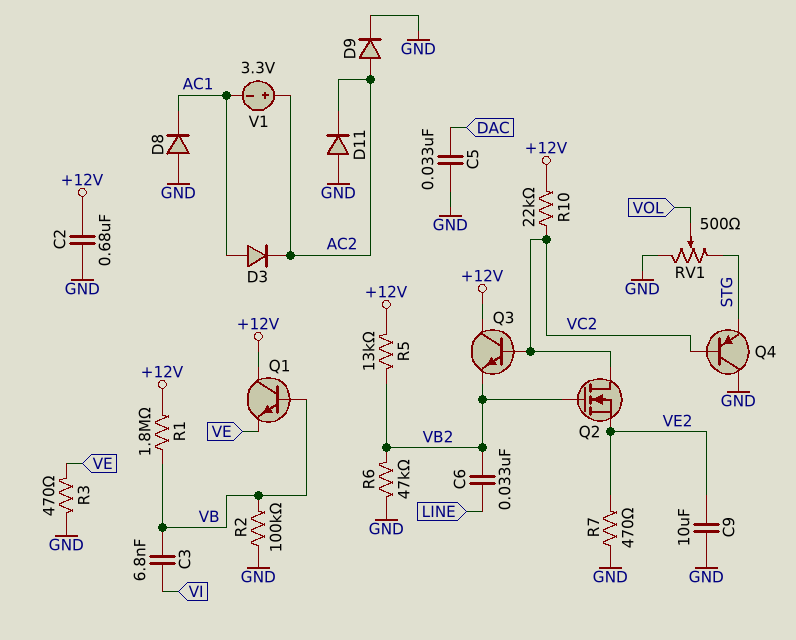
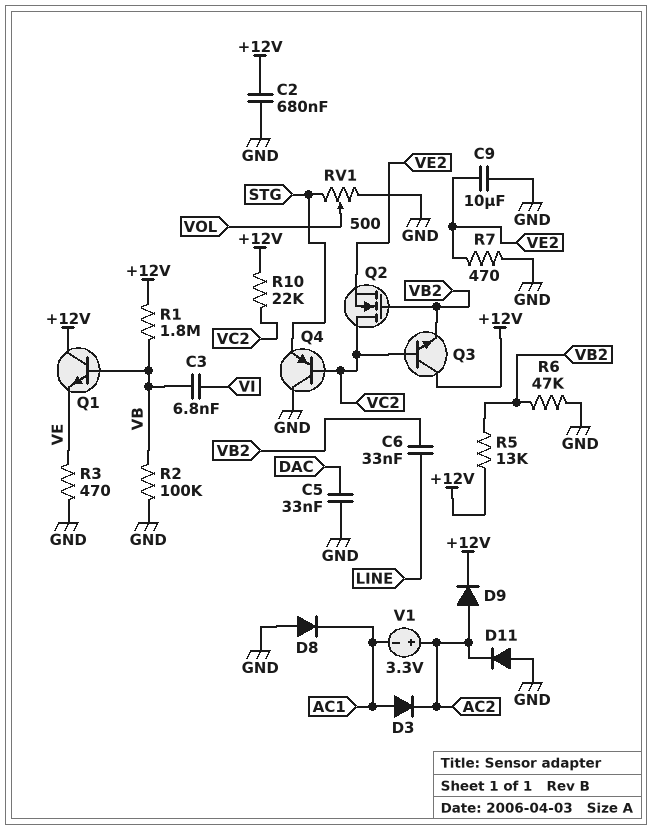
D9: diode (A AC2, K GND) -> diode (A AC2, K +12V)

